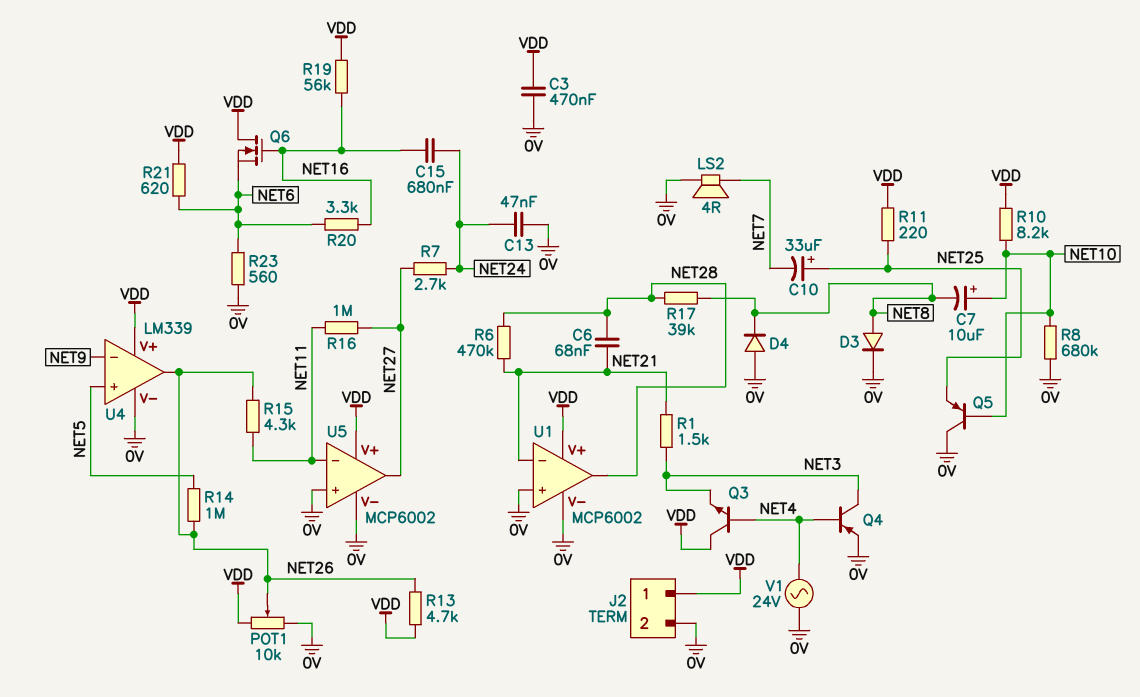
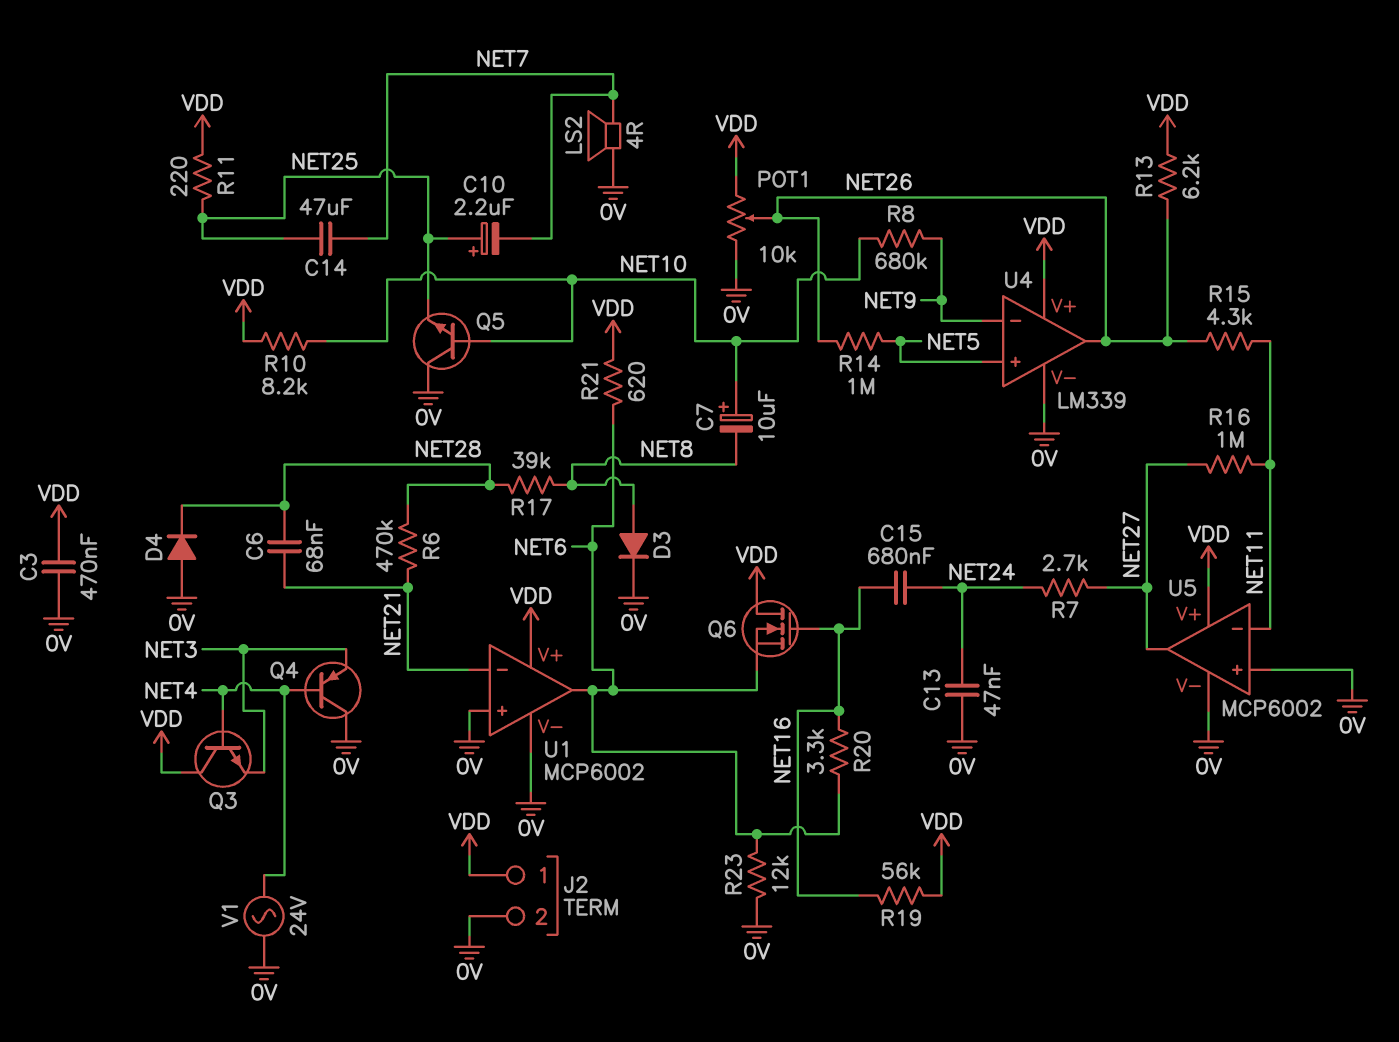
C10: 33uF (plus NET25, minus NET7) -> 2.2uF (plus NET25, minus NET7)
C14: none -> 47uF (NET7, NET25)
D4: diode (A 0V, K NET8) -> diode (A 0V, K NET28)
Q4: PNP (B NET4, C NET3, E 0V) -> PNP (B NET4, C 0V, E NET3)
Q5: PNP (B NET10, C 0V, E NET25) -> NPN (B NET10, C 0V, E NET25)
R1: 1.5k (NET3, NET21) -> none
R8: 680k (0V, NET10) -> 680k (NET9, NET10)
R13: 4.7k (NET26, VDD) -> 6.2k (NET26, VDD)
R23: 560 (0V, NET6) -> 12k (0V, NET6)
U1 pin out: NET28 -> NET6

